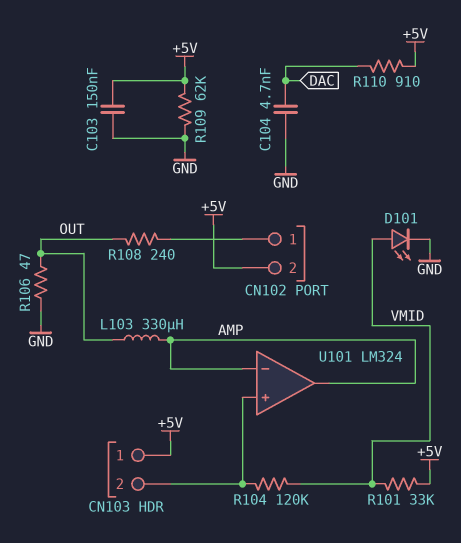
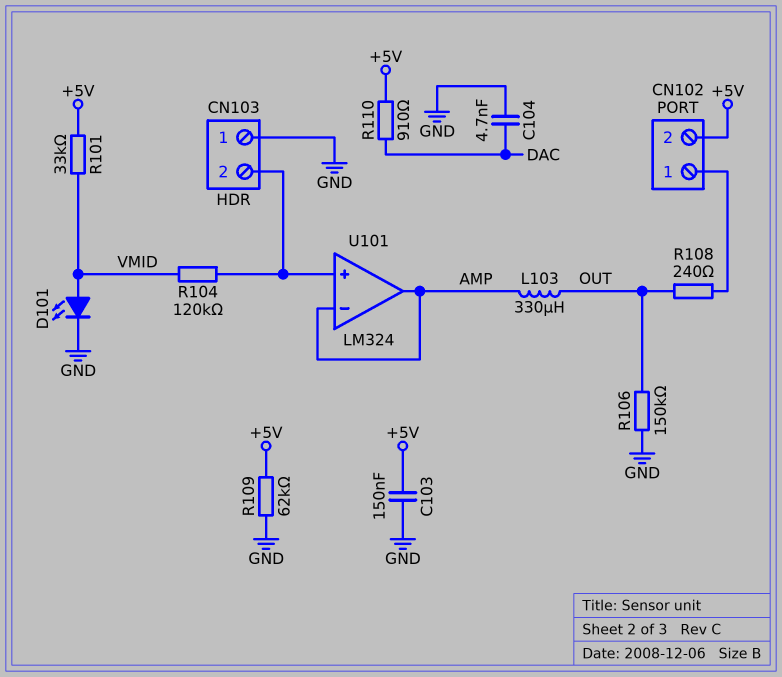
CN103 pin 1: +5V -> GND
R106: 47 (GND, OUT) -> 150k (GND, OUT)

